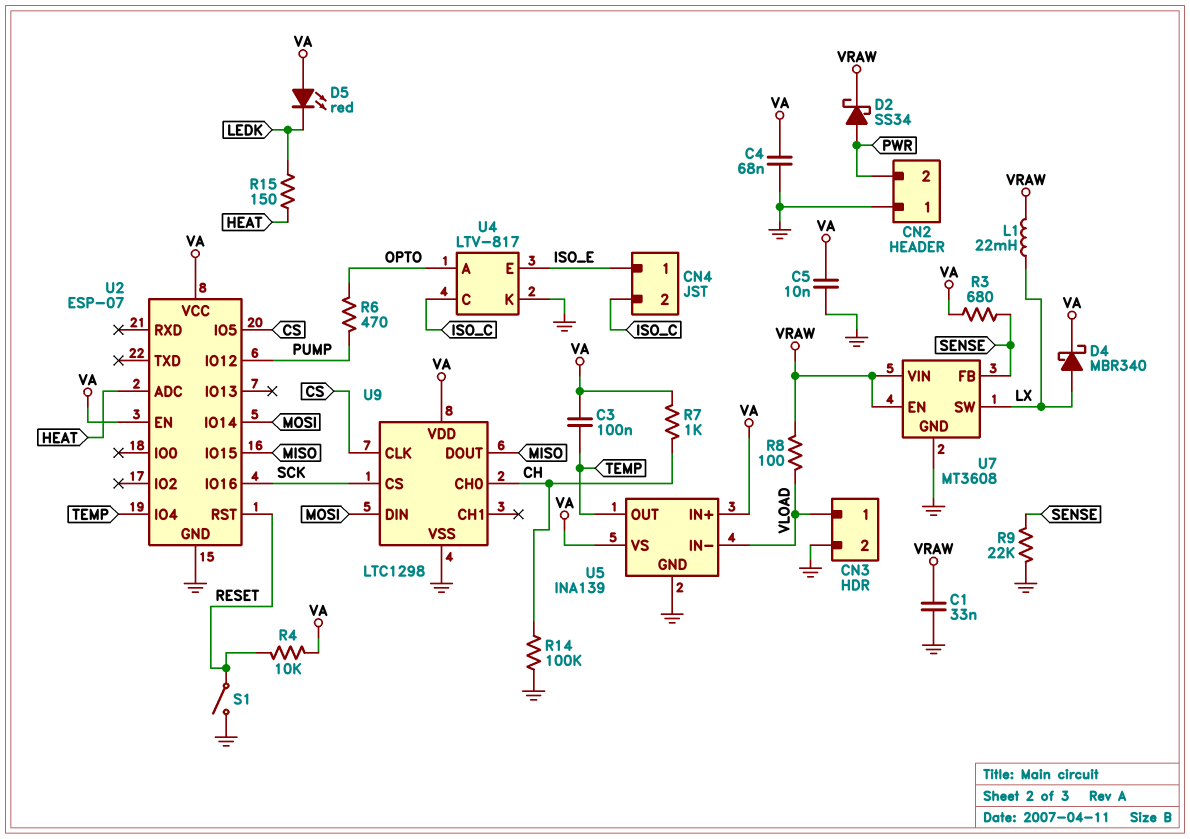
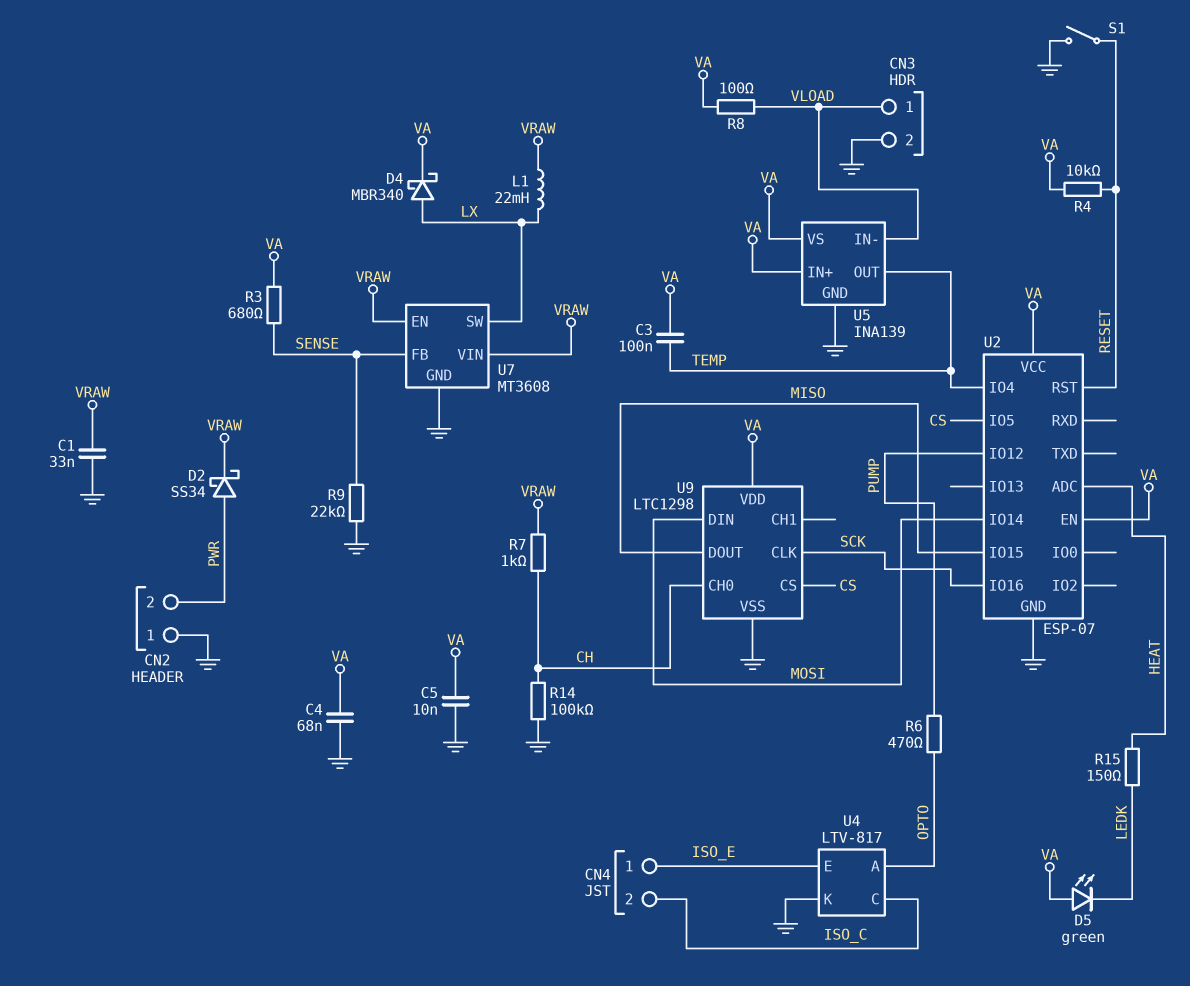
D5: LED red (A VA, K LEDK) -> LED green (A VA, K LEDK)
R7: 1k (CH, VA) -> 1k (CH, VRAW)
R8: 100 (VLOAD, VRAW) -> 100 (VA, VLOAD)
U9 pin CLK: CS -> SCK
U9 pin CS: SCK -> CS

